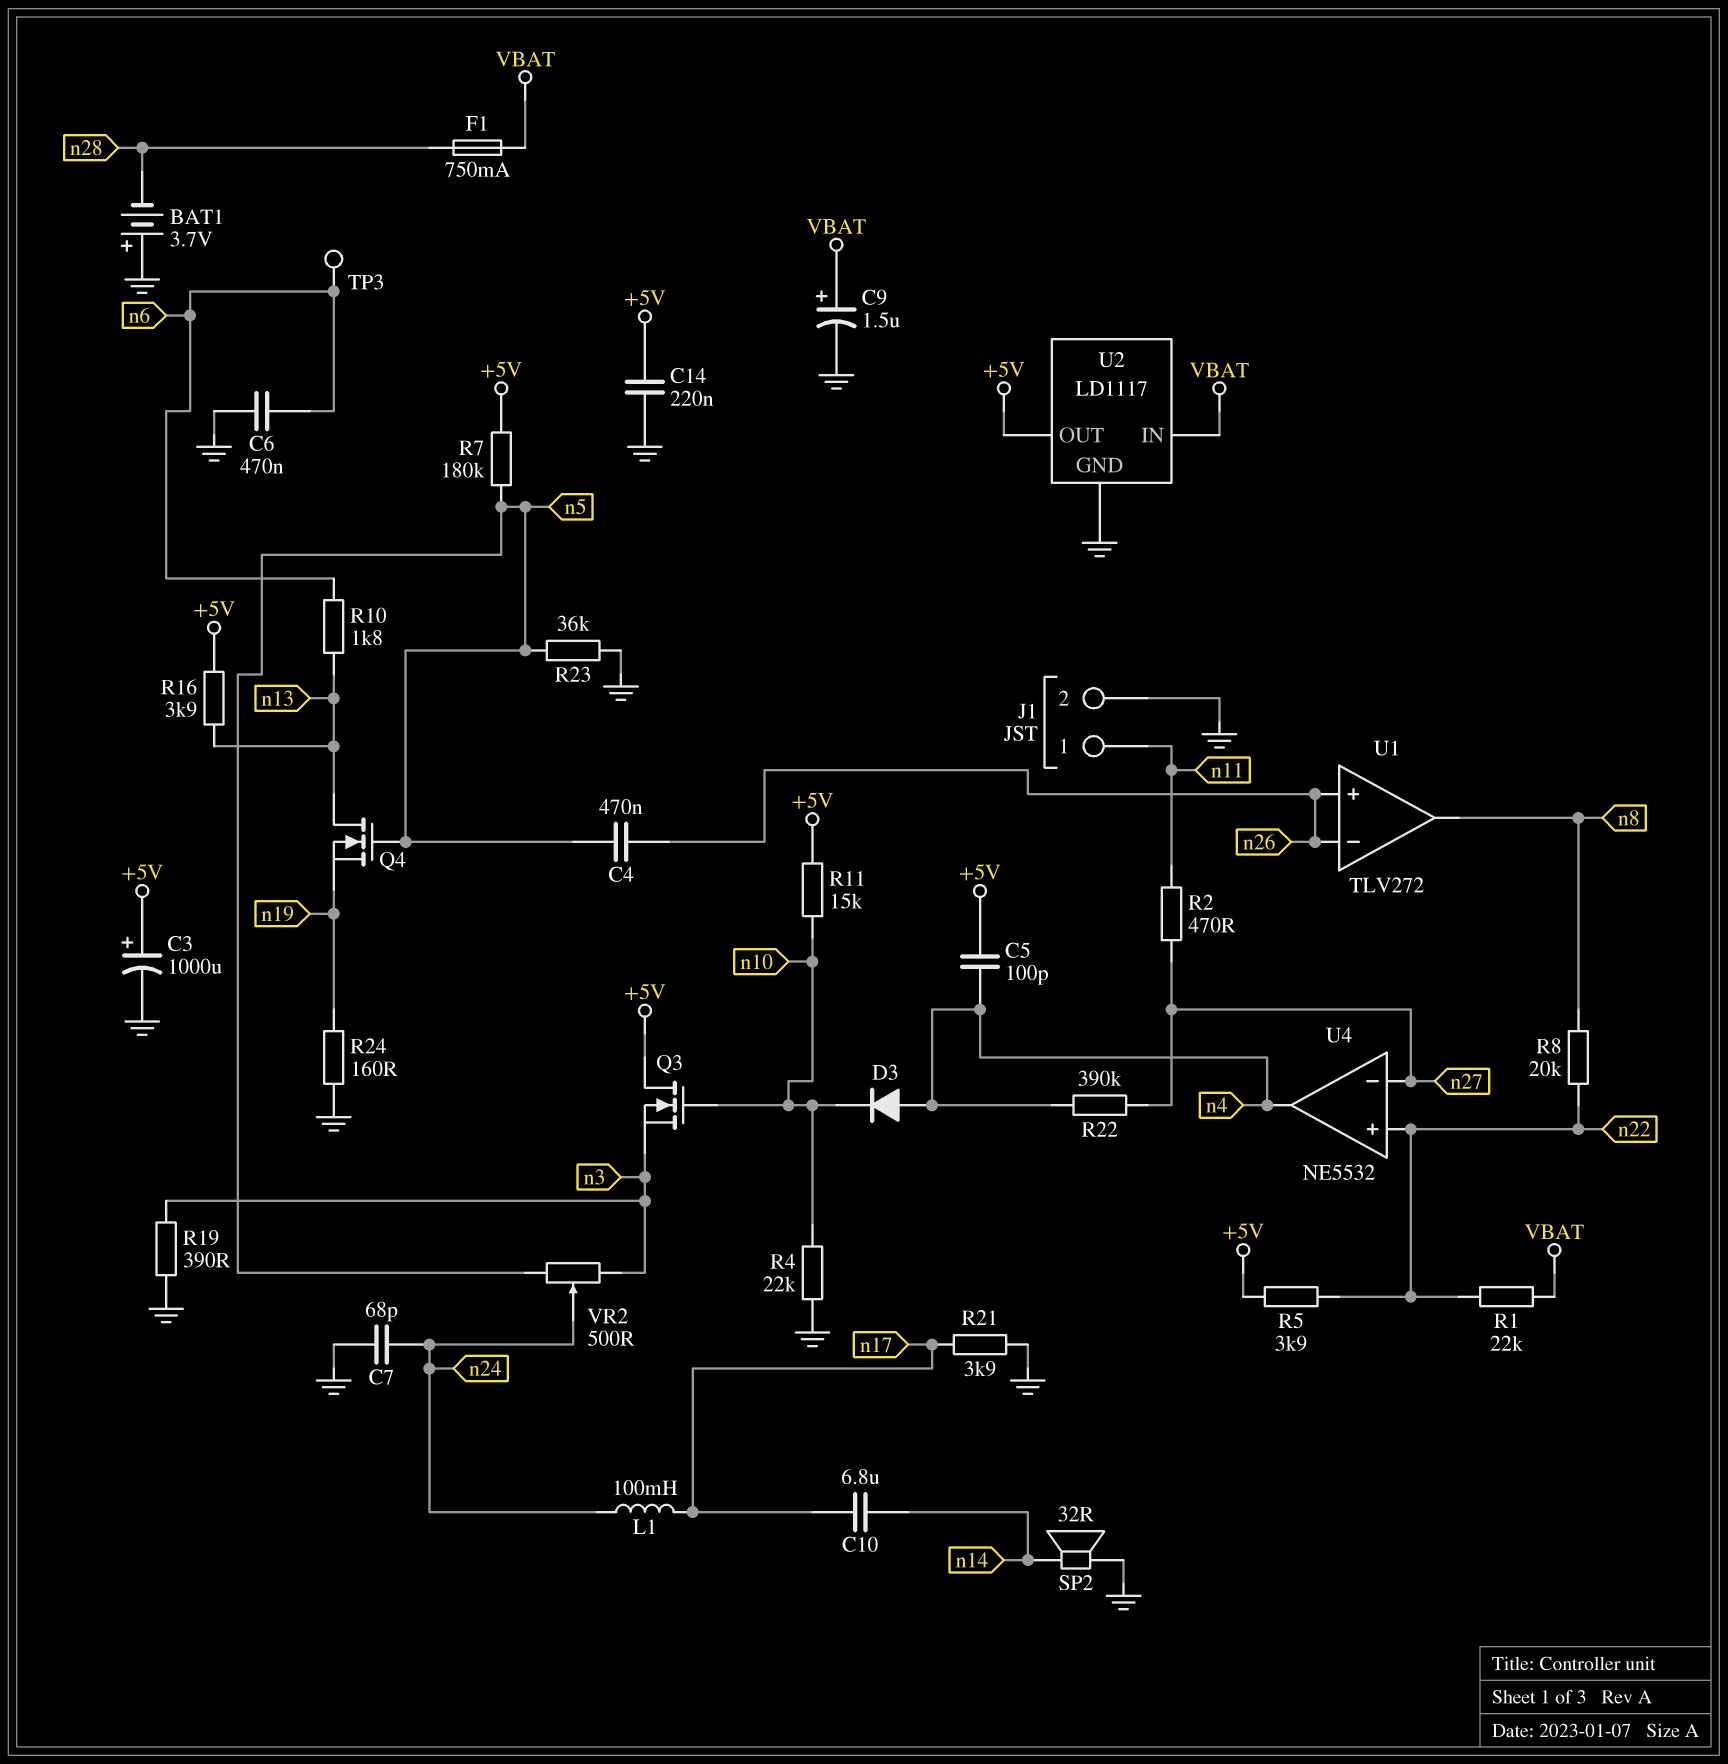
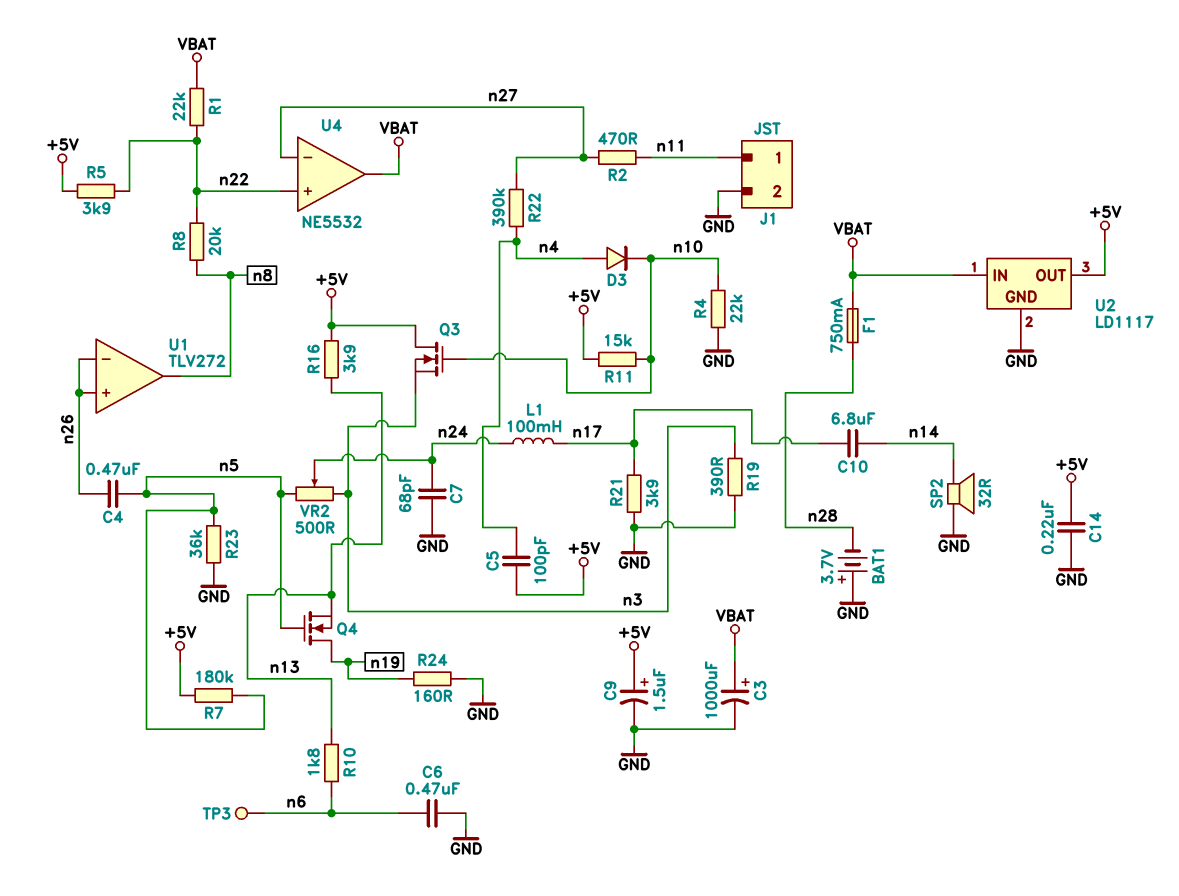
C3: 1000uF (plus +5V, minus GND) -> 1000uF (plus VBAT, minus GND)
C9: 1.5uF (plus VBAT, minus GND) -> 1.5uF (plus +5V, minus GND)
Q4: NMOS (G n5, D n13, S n19) -> NMOS (G n5, D n19, S n13)
U4 pin out: n4 -> VBAT

